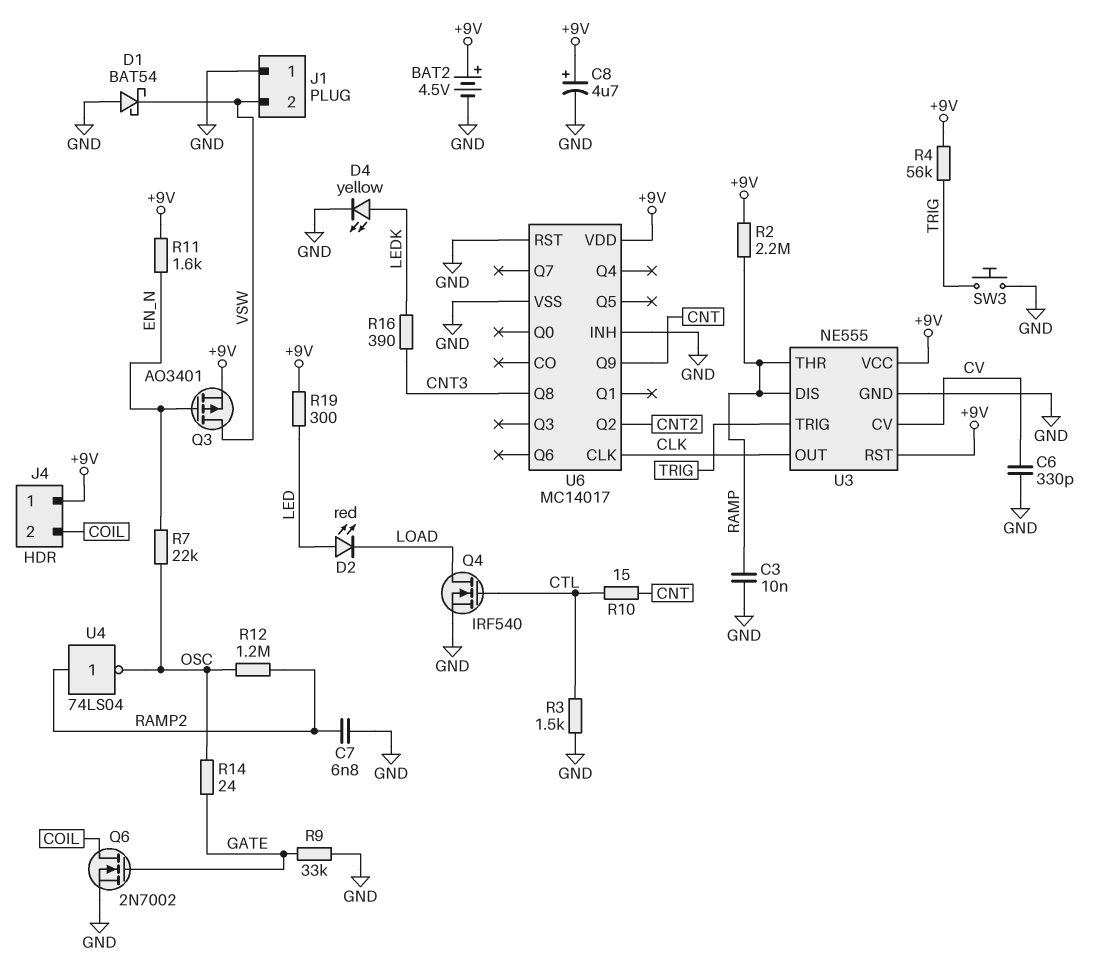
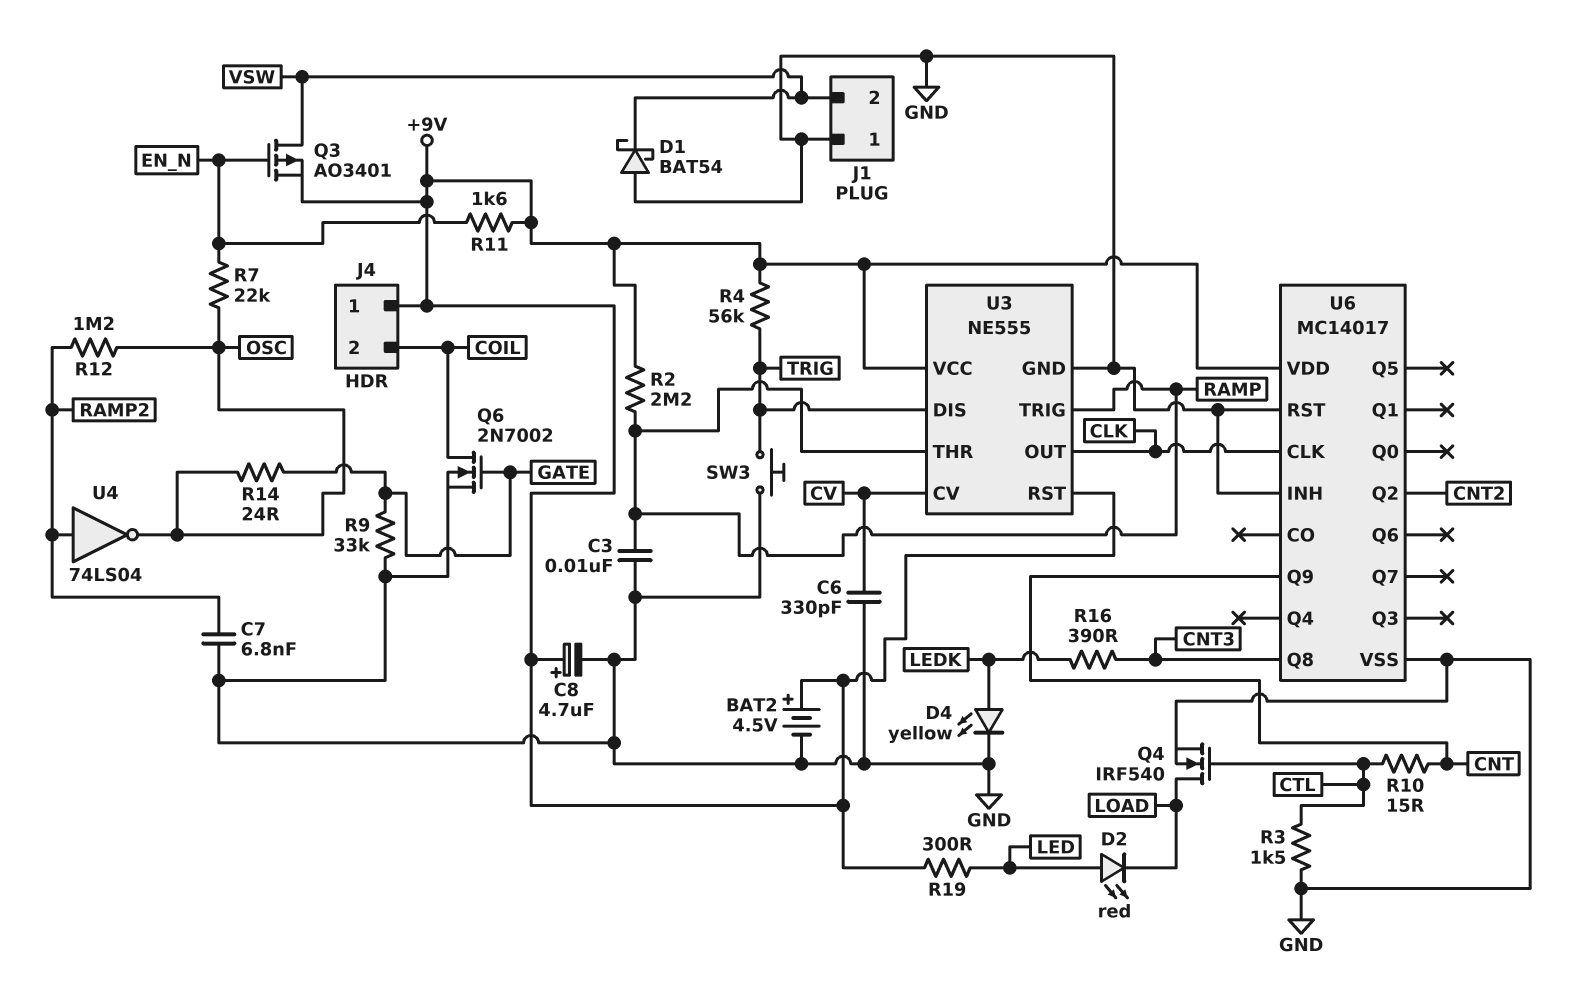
U3 pin DIS: RAMP -> TRIG
U3 pin TRIG: TRIG -> RAMP

